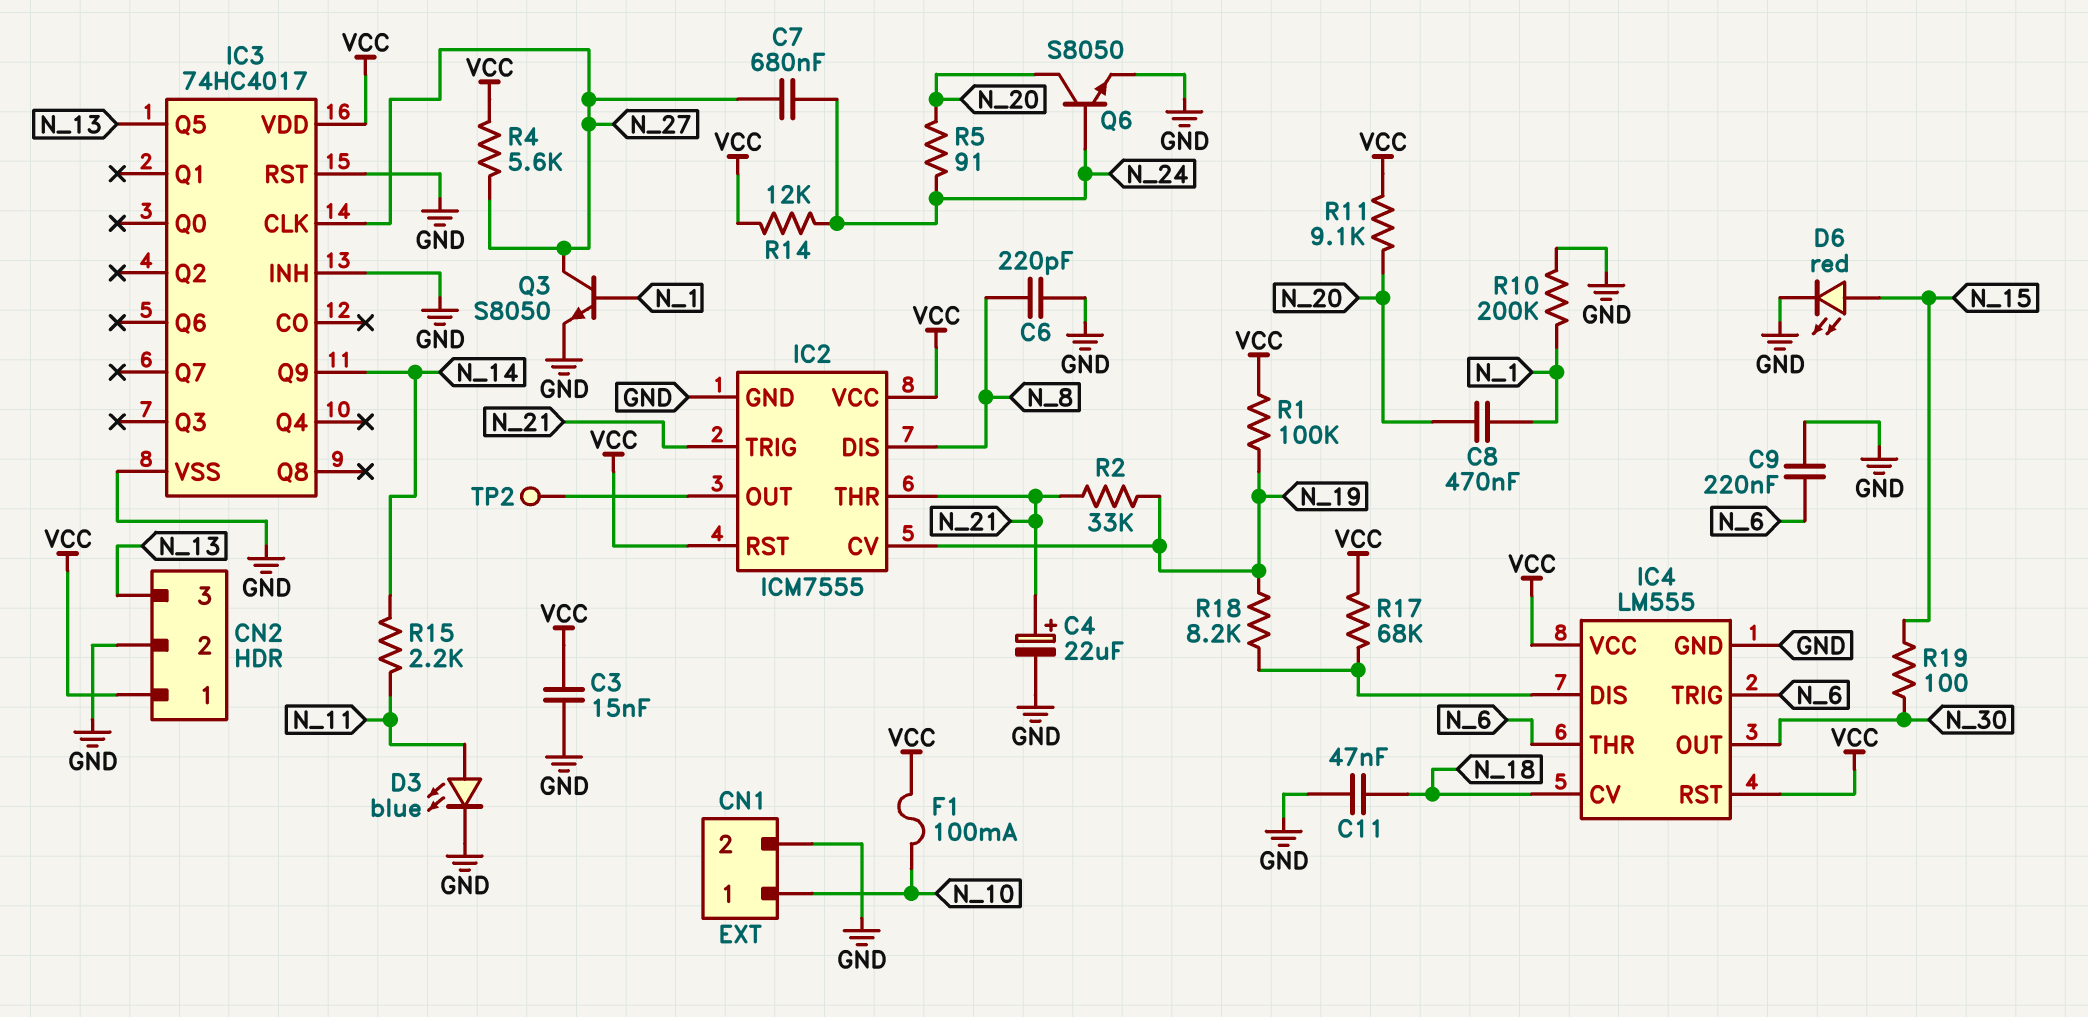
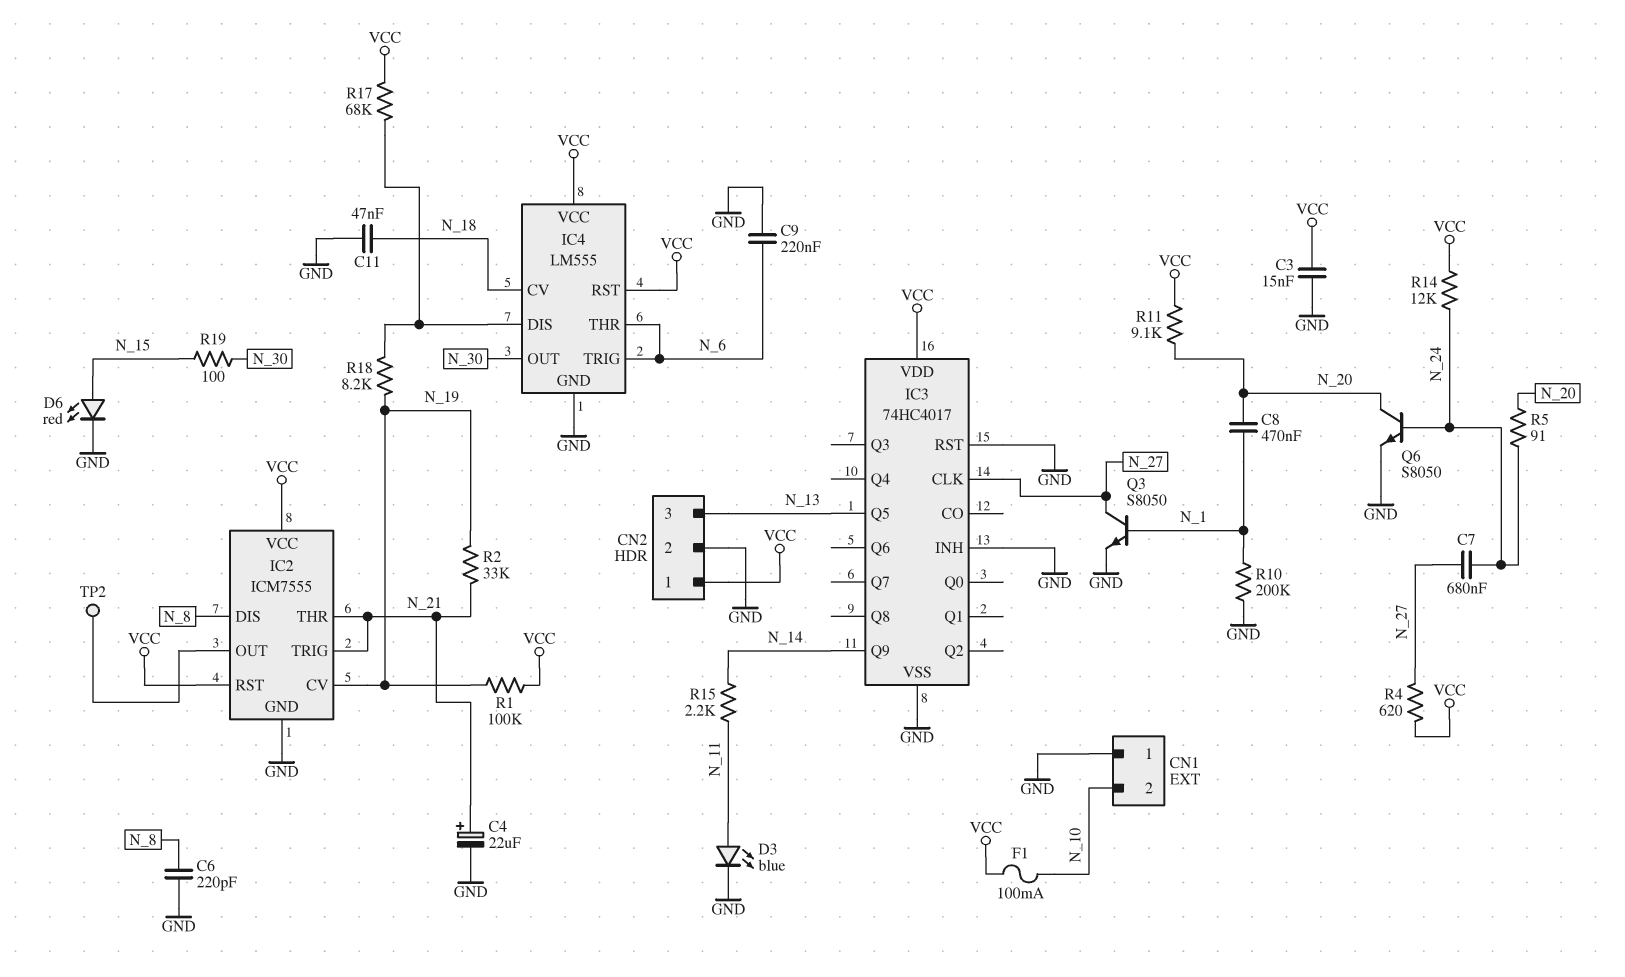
CN1 pin 1: N_10 -> GND
CN1 pin 2: GND -> N_10
R4: 5.6k (N_27, VCC) -> 620 (N_27, VCC)

